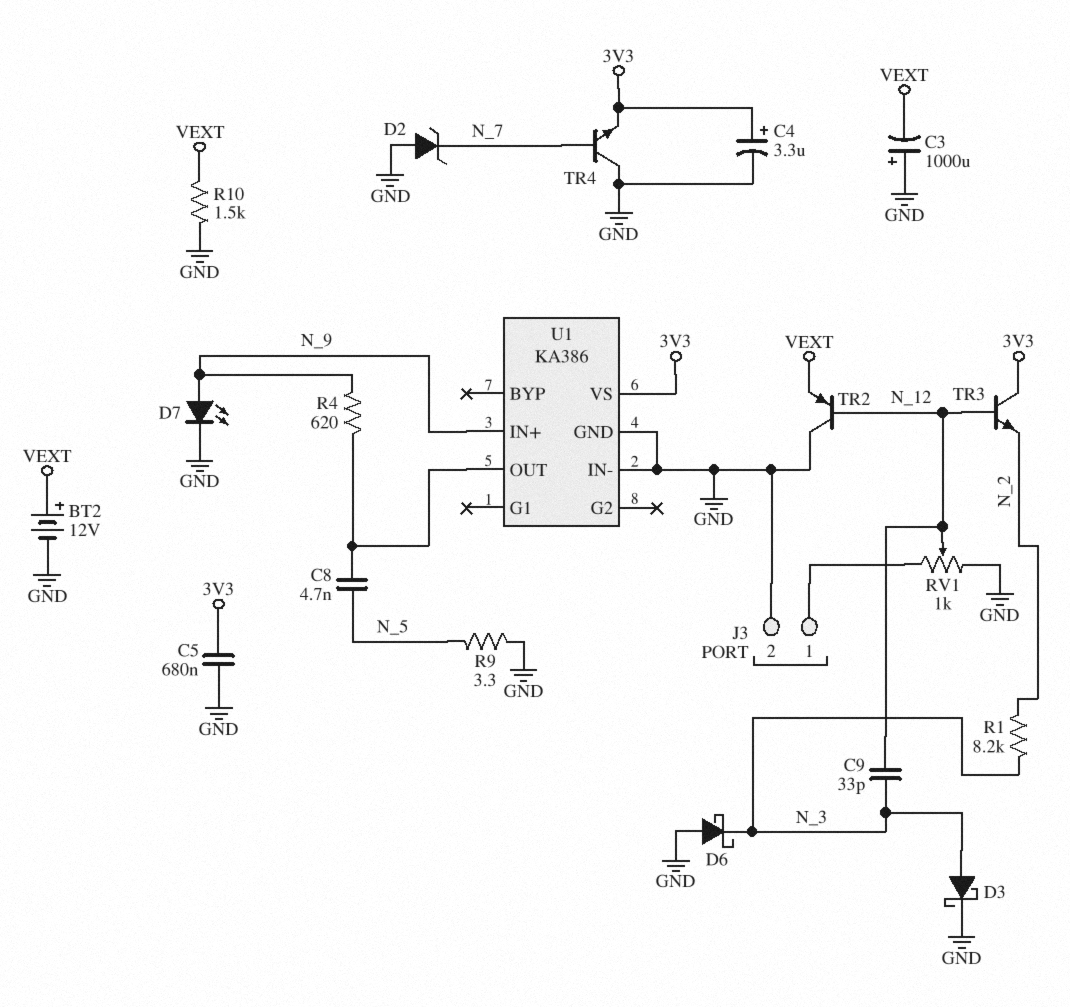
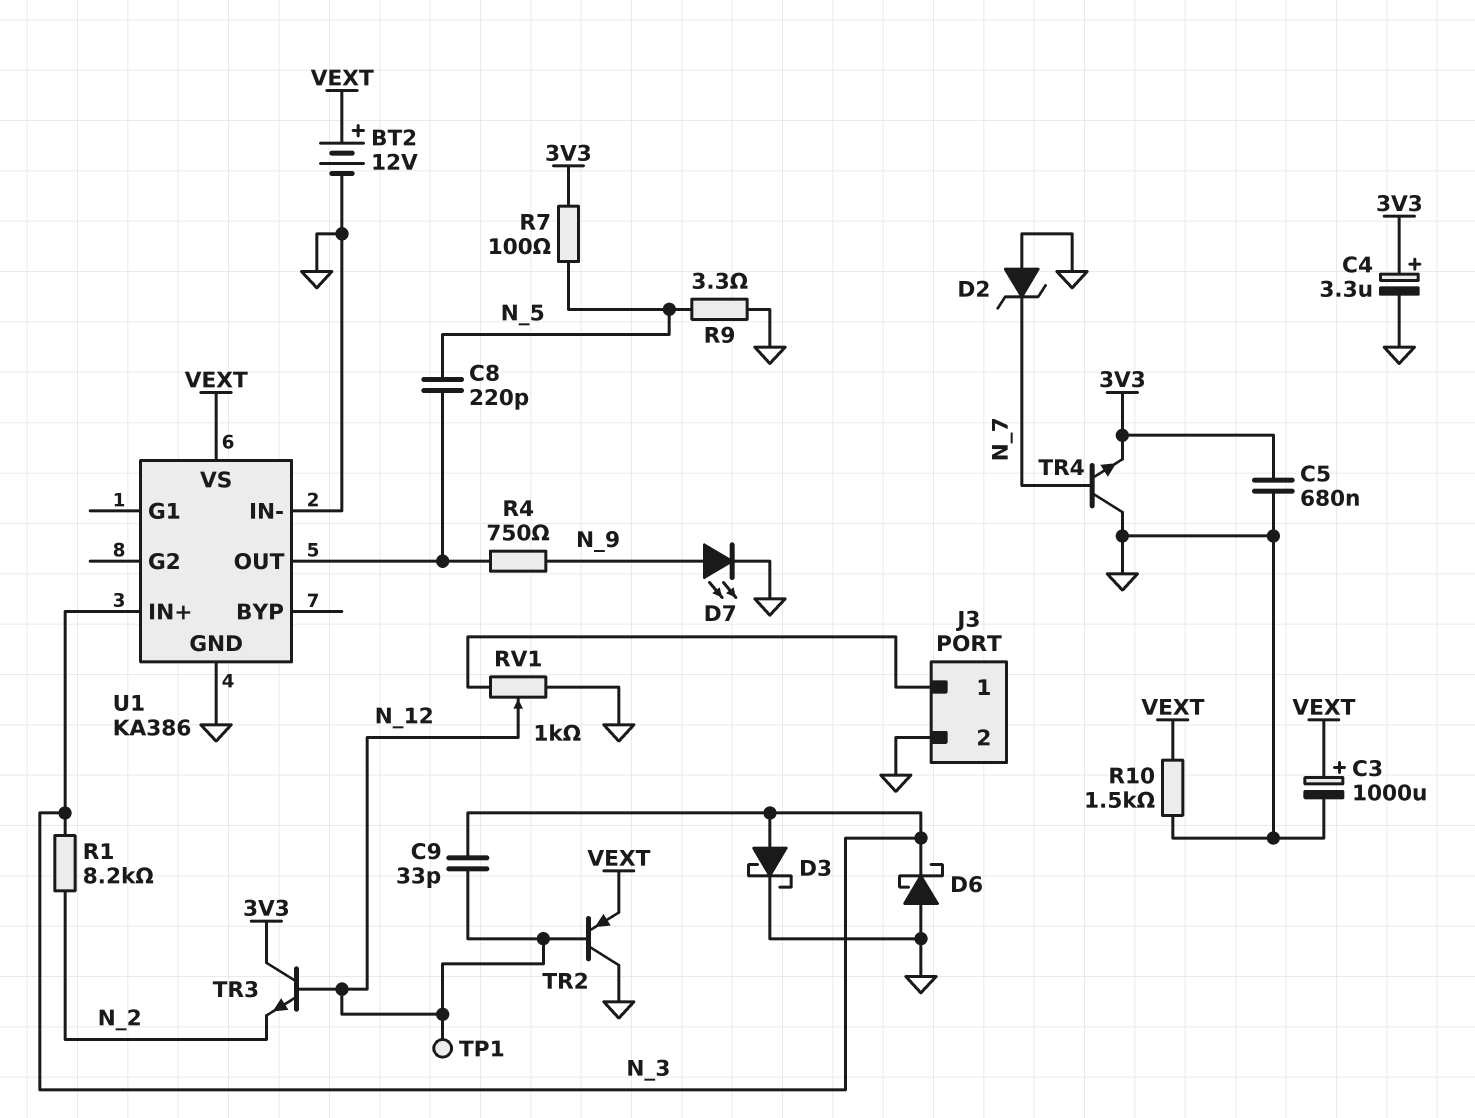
C3: 1000uF (plus GND, minus VEXT) -> 1000uF (plus VEXT, minus GND)
C8: 4.7nF (N_5, U1/OUT) -> 220pF (N_5, U1/OUT)
R4: 620 (N_9, U1/OUT) -> 750 (N_9, U1/OUT)
R7: none -> 100 (3V3, N_5)
TP1: none -> test point (N_12)
U1 pin IN+: N_9 -> N_3
U1 pin VS: 3V3 -> VEXT

